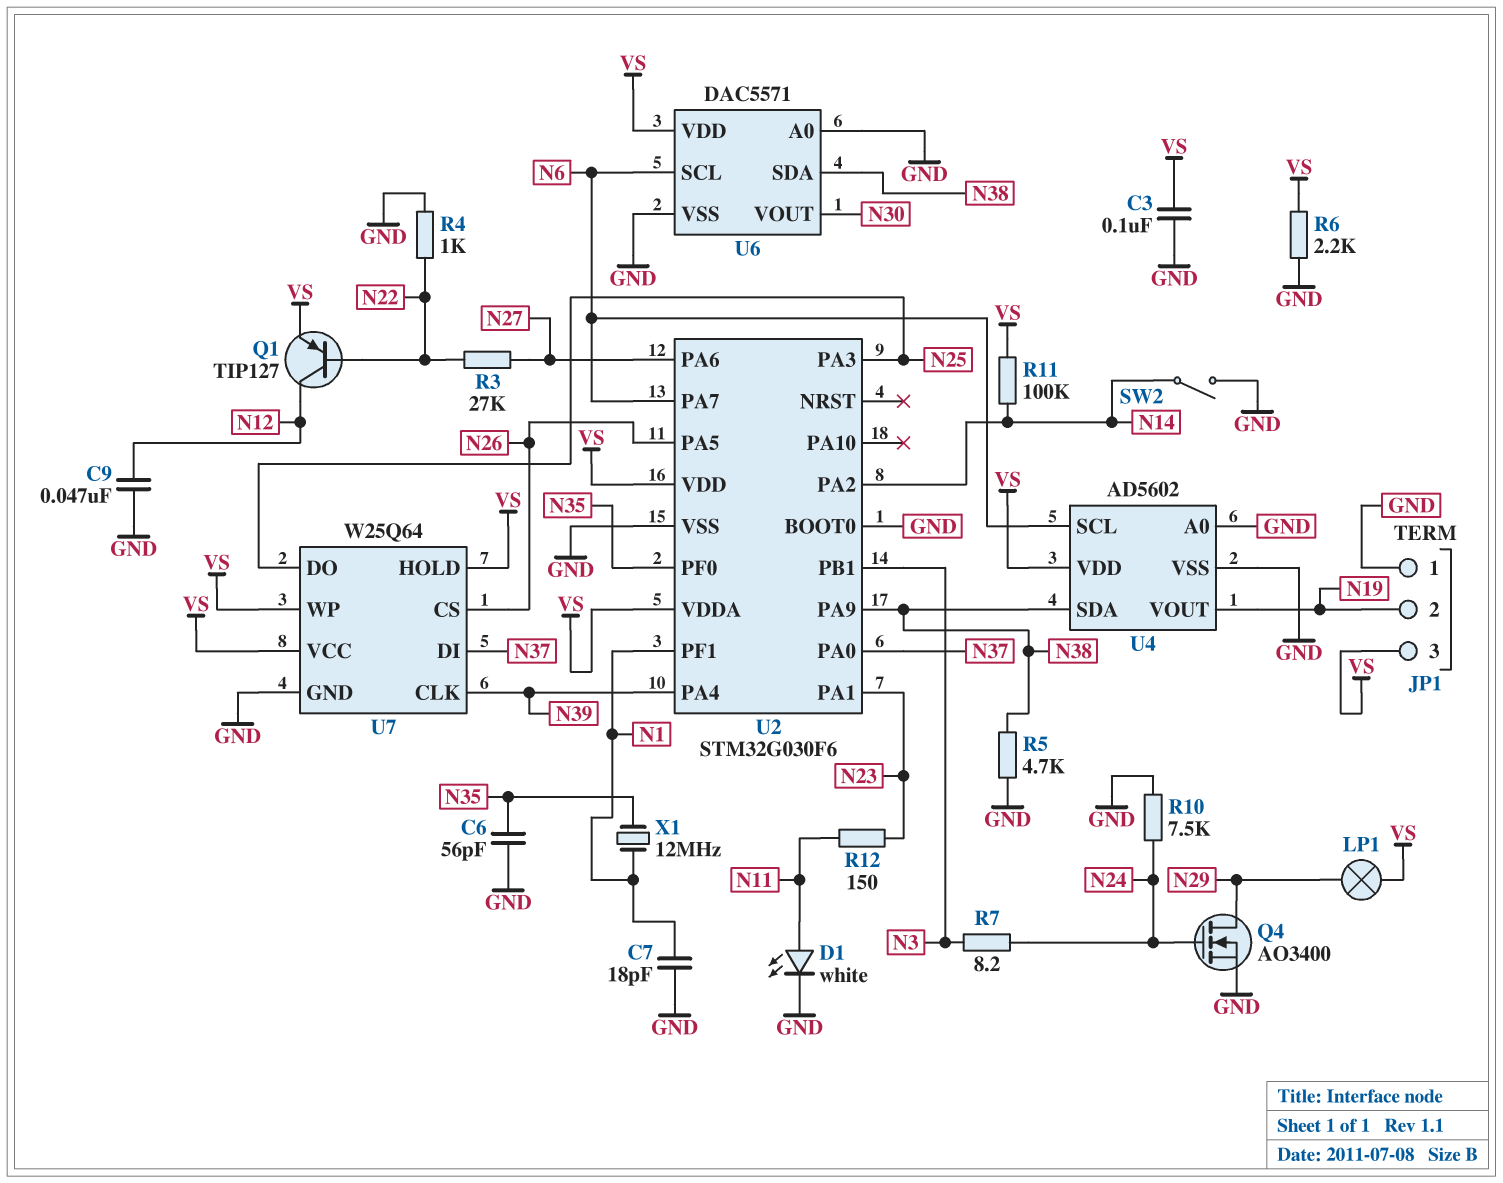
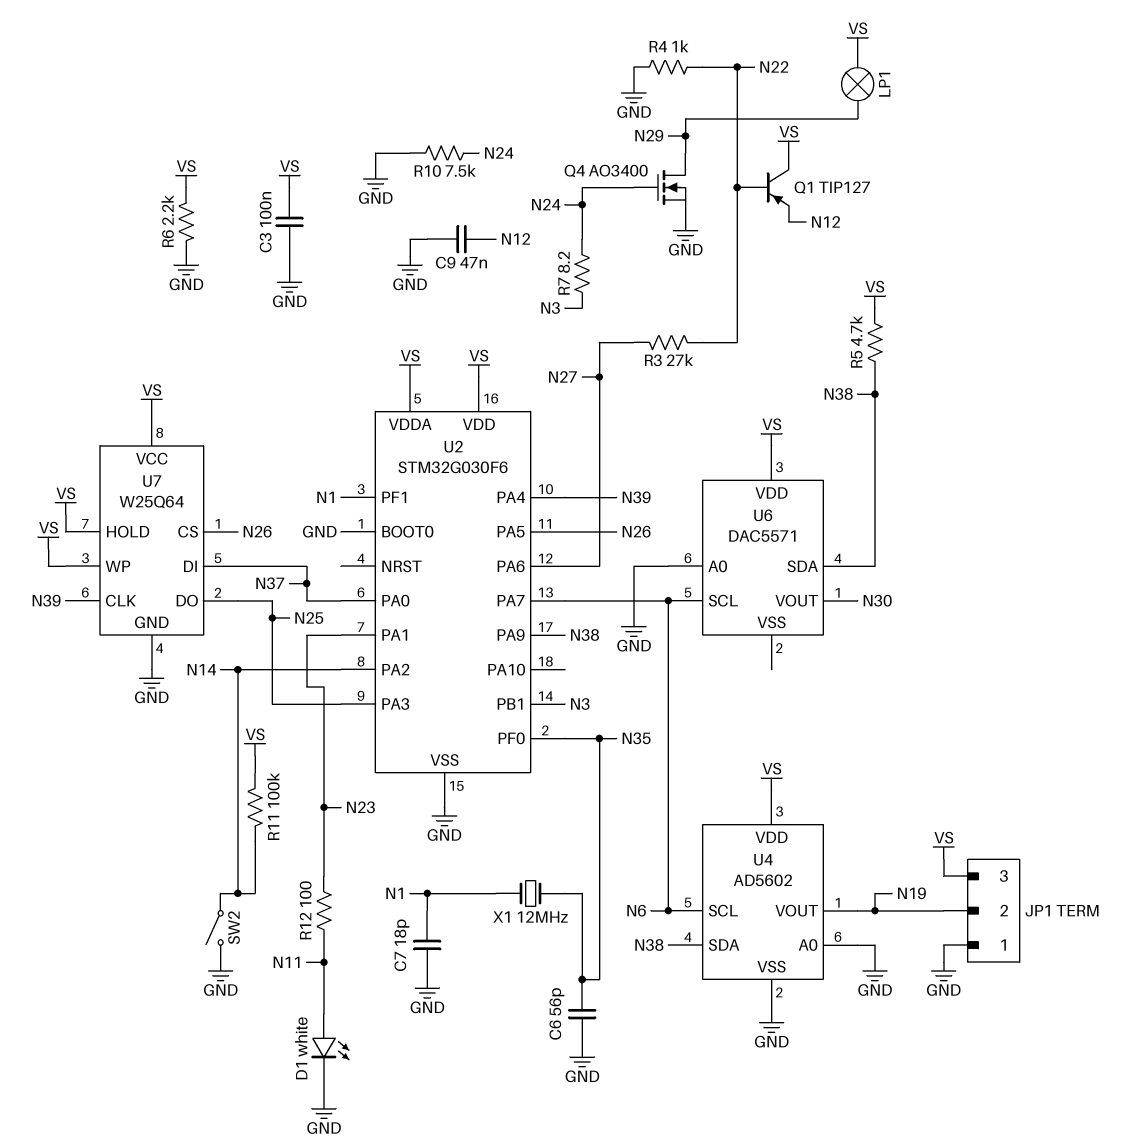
Q1: PNP TIP127 (B N22, C N12, E VS) -> PNP TIP127 (B N22, C VS, E N12)
R5: 4.7k (GND, N38) -> 4.7k (N38, VS)
R12: 150 (N11, N23) -> 100 (N11, N23)
U6 pin VSS: GND -> none

